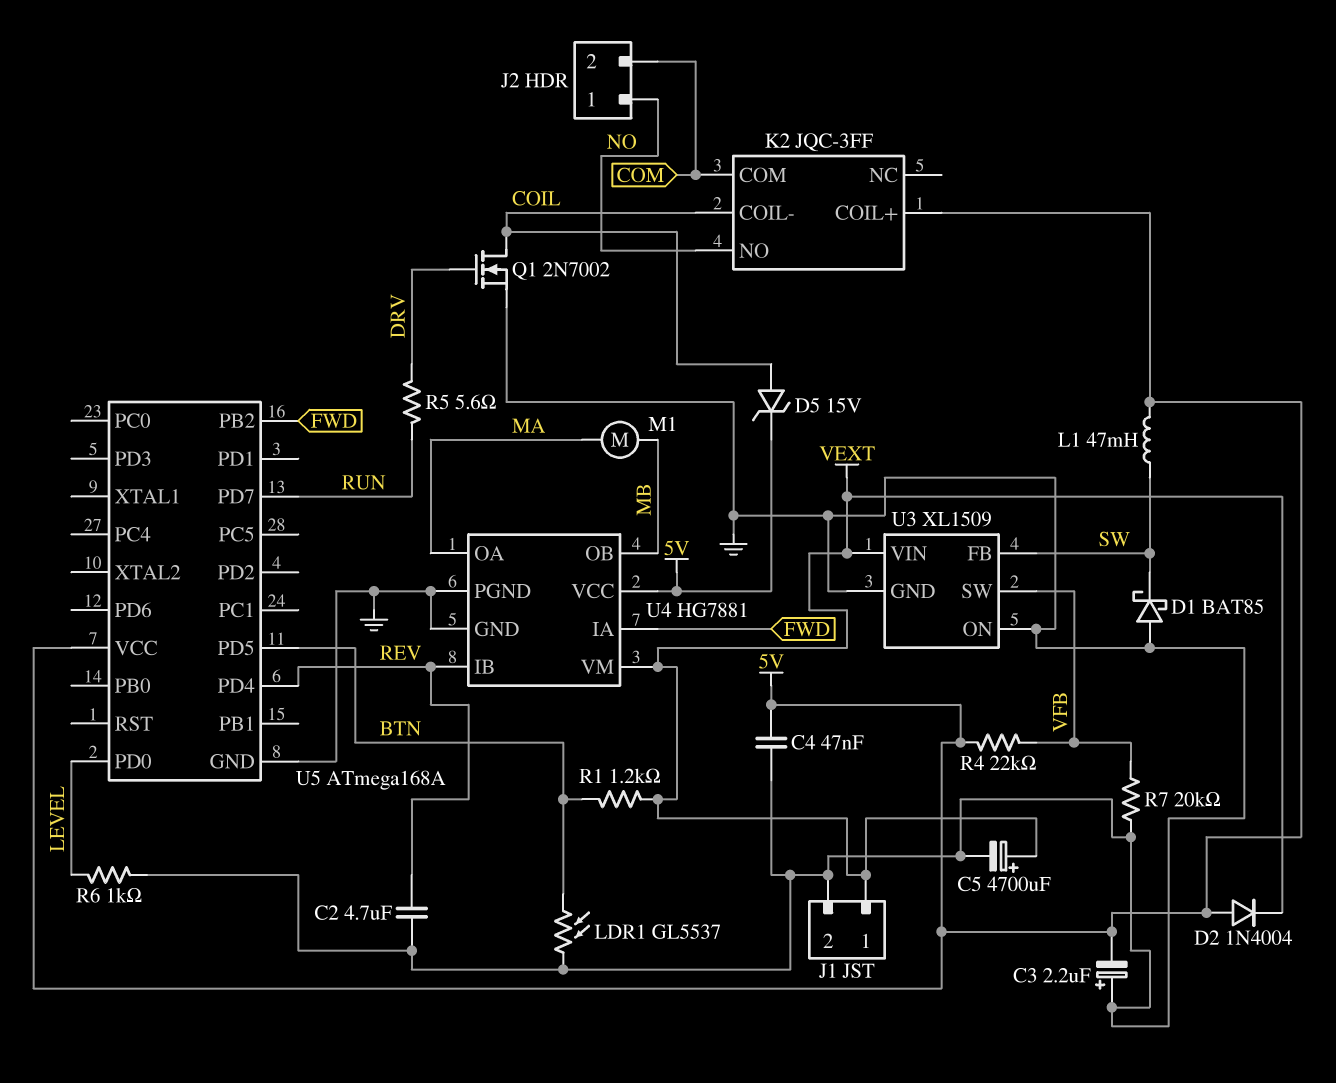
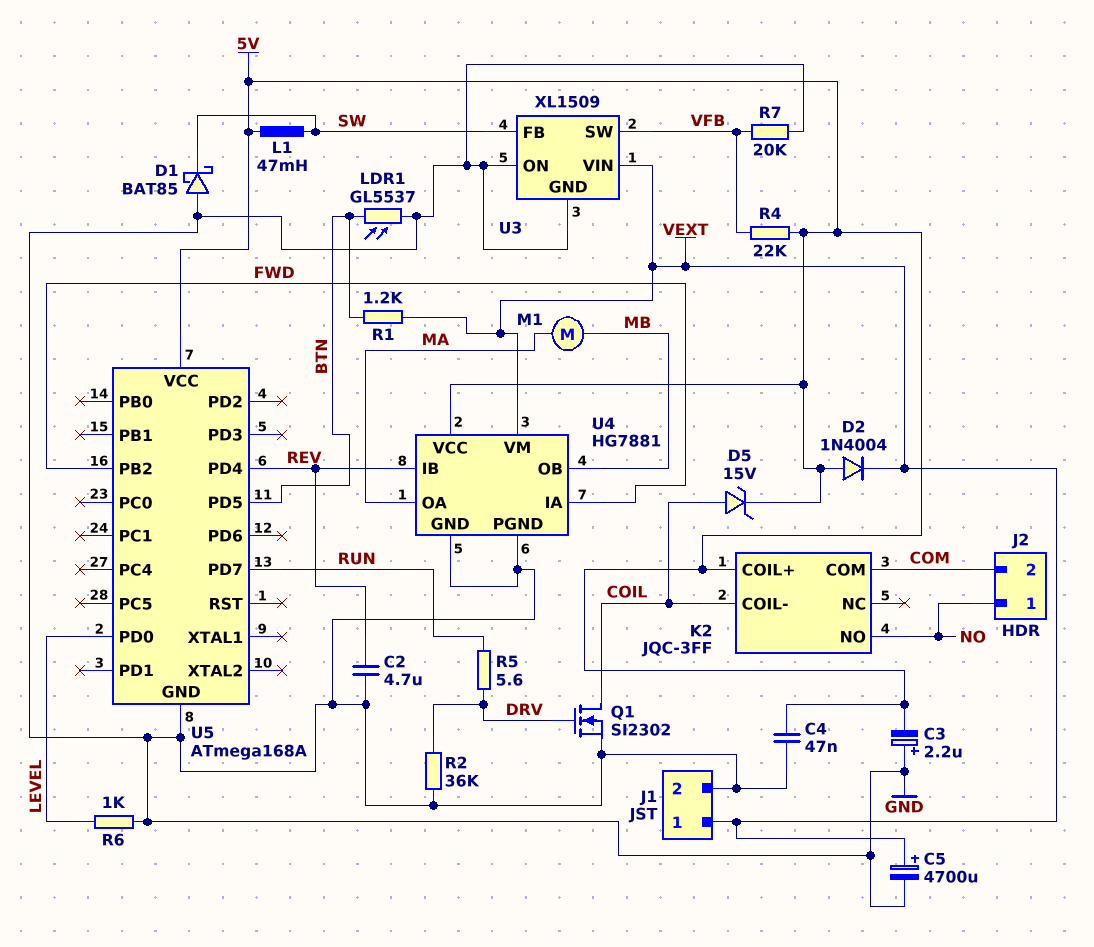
Q1: NMOS 2N7002 (G DRV, D COIL, S GND) -> NMOS SI2302 (G DRV, D COIL, S GND)
R2: none -> 36k (DRV, GND)

